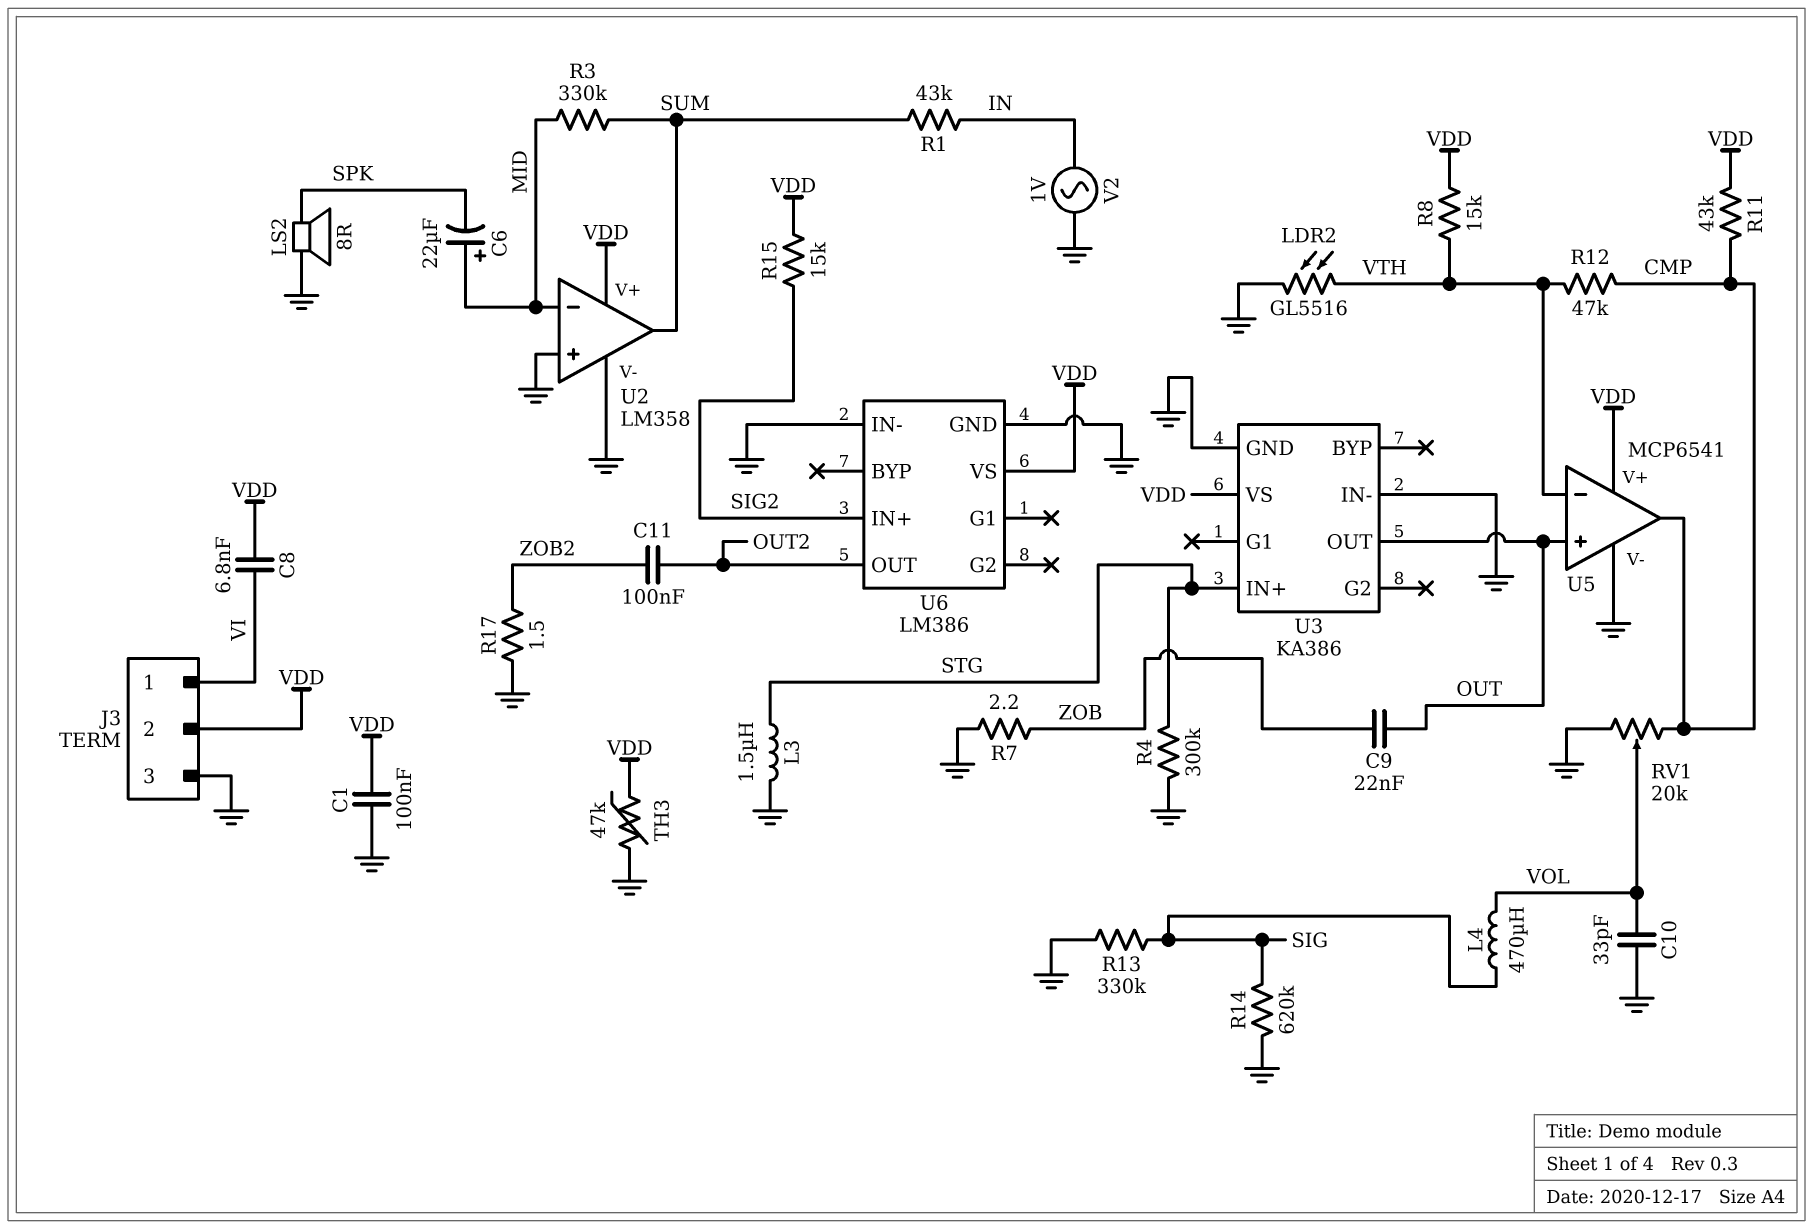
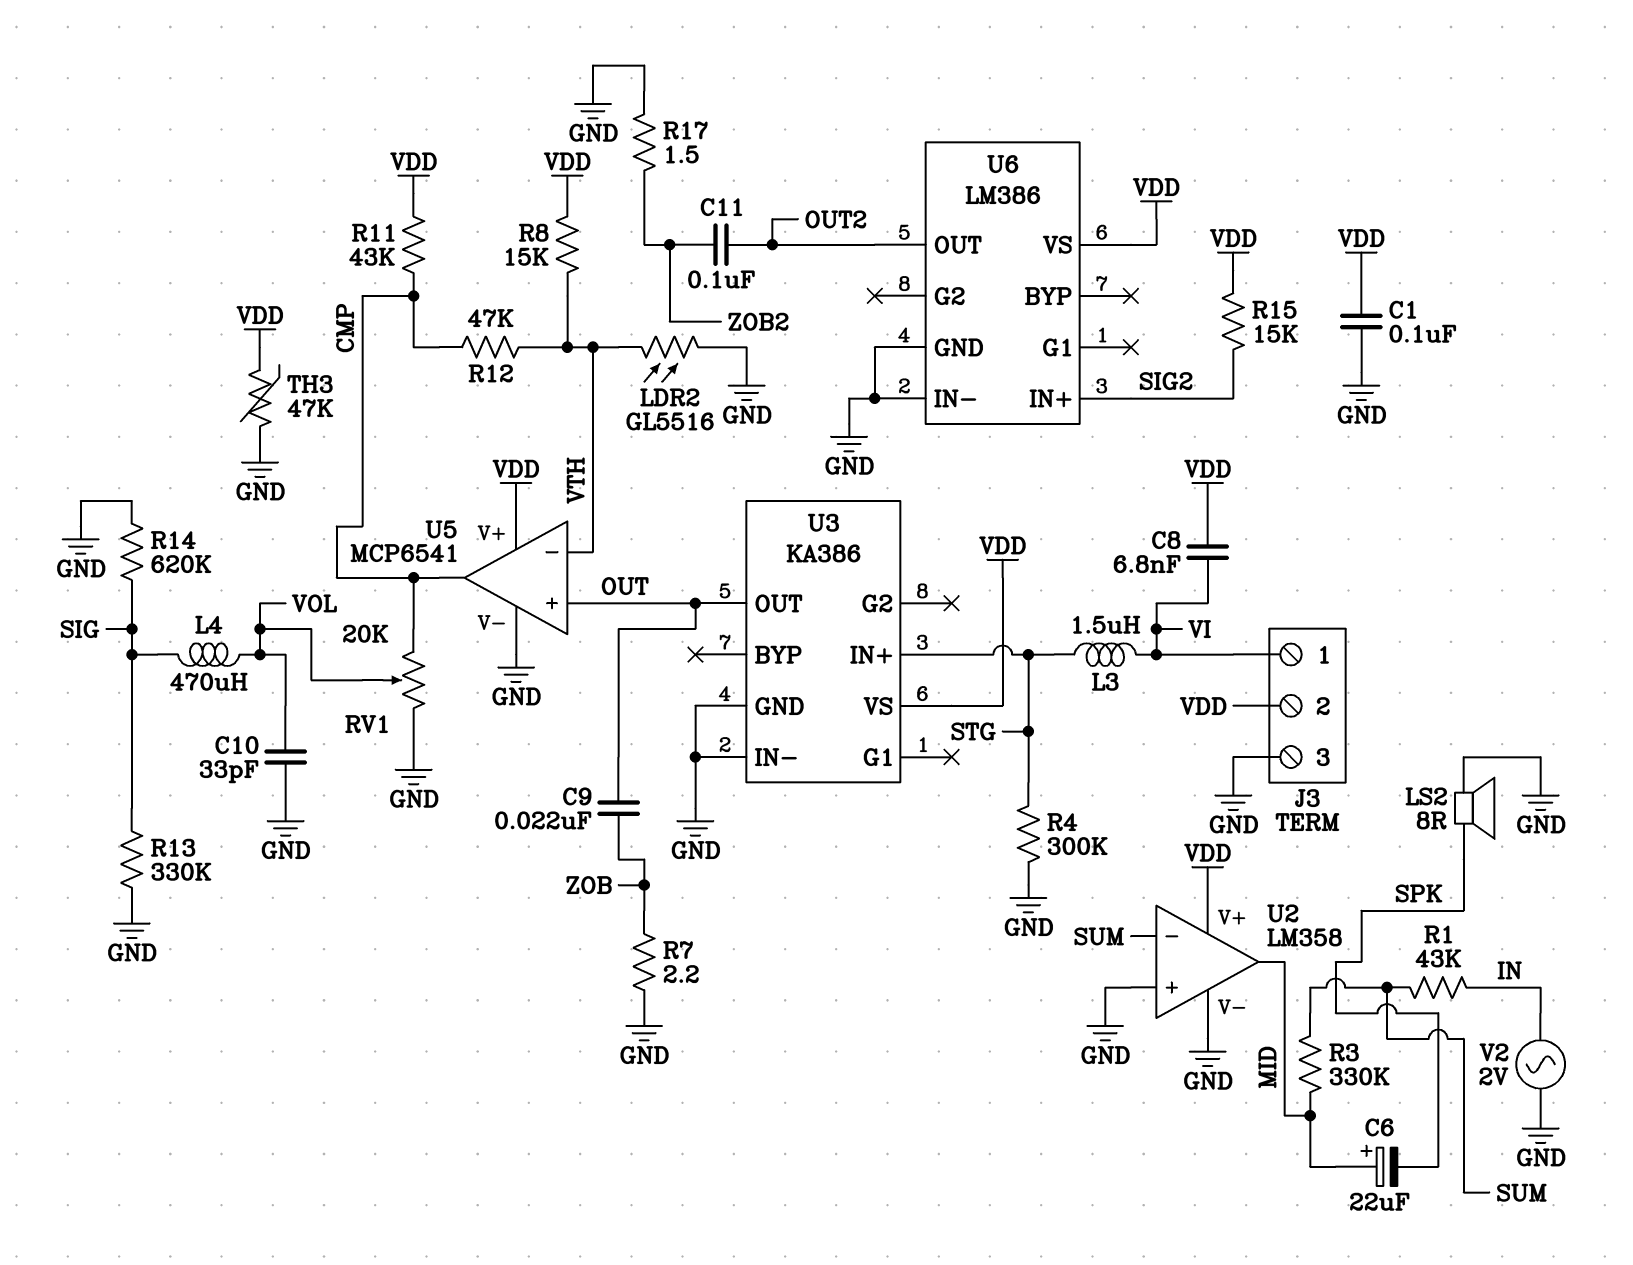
L3: 1.5uH (GND, STG) -> 1.5uH (STG, VI)
U2 pin in-: MID -> SUM
U2 pin out: SUM -> MID
V2: AC 1V (GND, IN) -> AC 2V (GND, IN)

